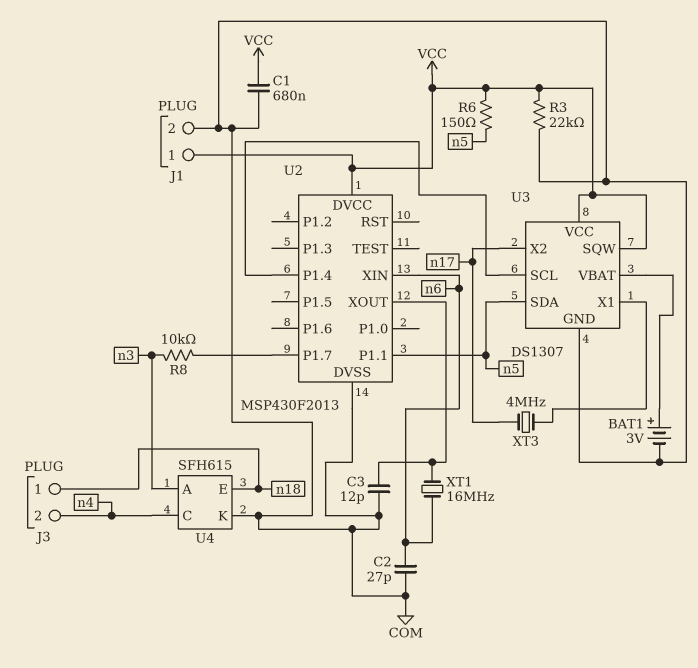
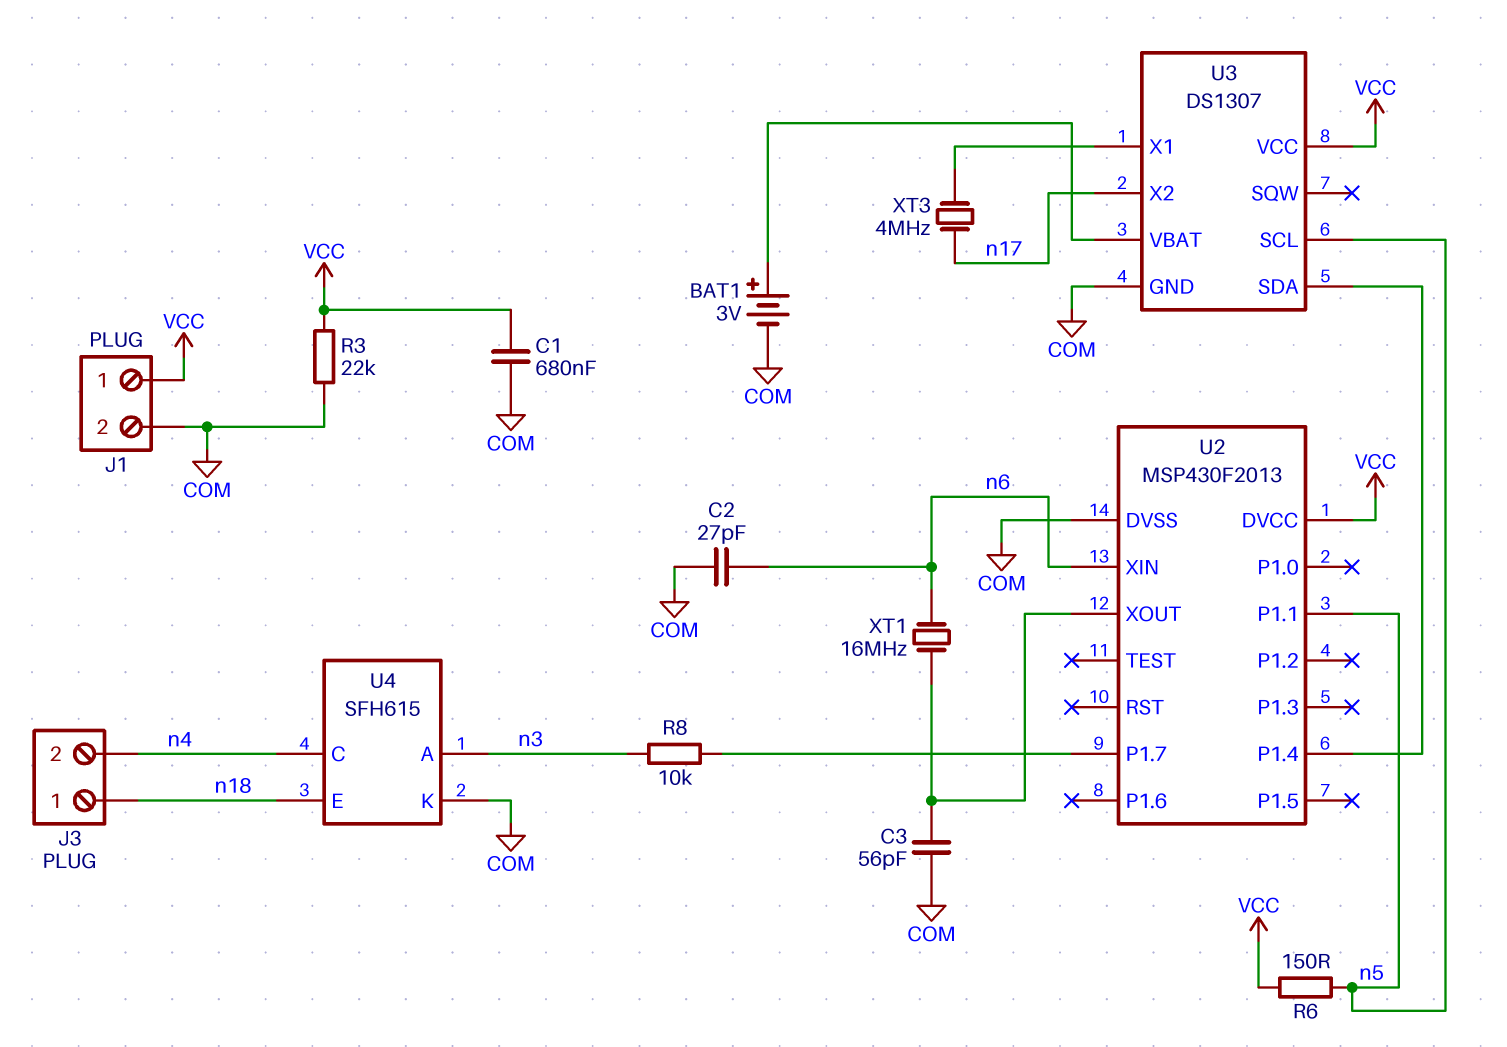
C3: 12pF (COM, U2/XOUT) -> 56pF (COM, U2/XOUT)
U3 pin SCL: U2/P1.4 -> n5
U3 pin SDA: n5 -> U2/P1.4
U3 pin SQW: VCC -> none

